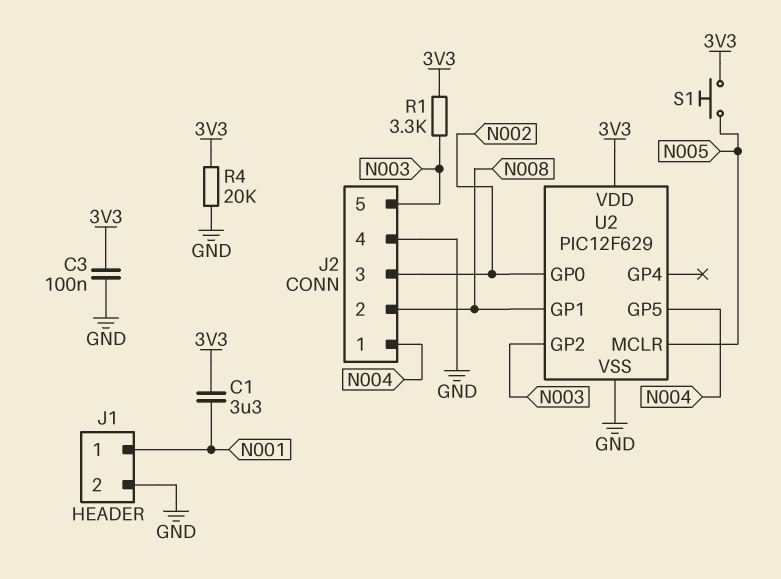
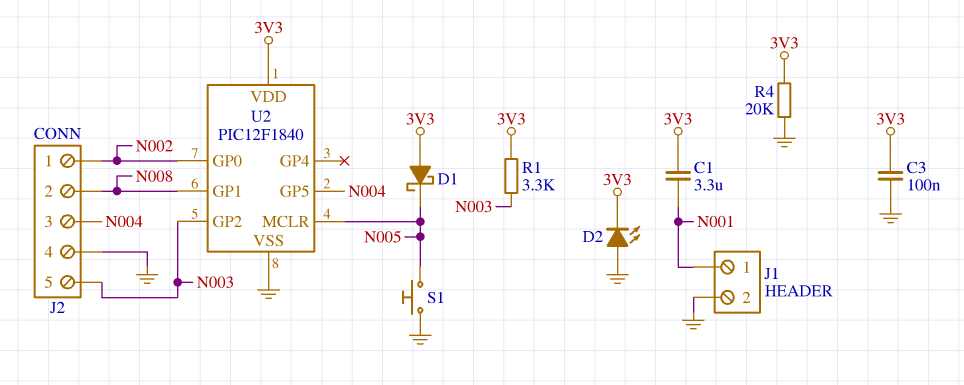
D1: none -> schottky (A 3V3, K N005)
D2: none -> LED (A GND, K 3V3)
J2 pin 1: N004 -> N002
J2 pin 3: N002 -> N004
S1: button (3V3, N005) -> button (GND, N005)
U2: PIC12F629 -> PIC12F1840

